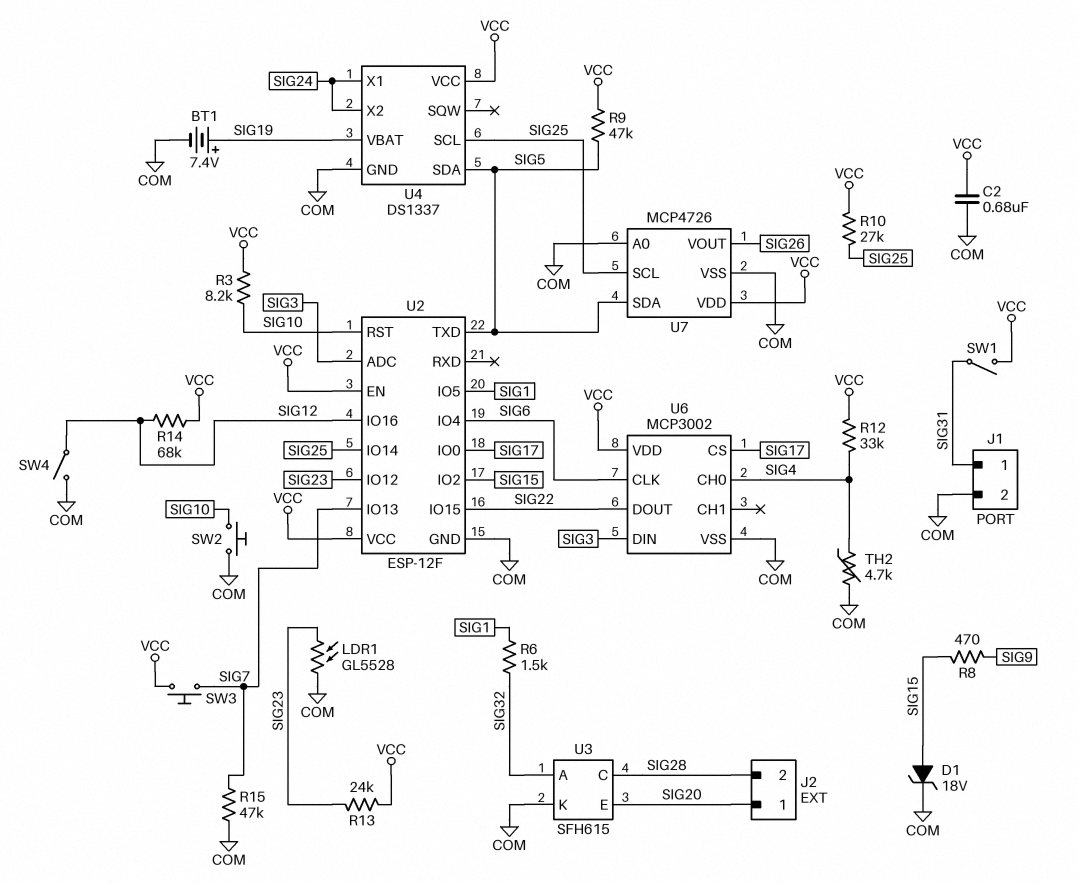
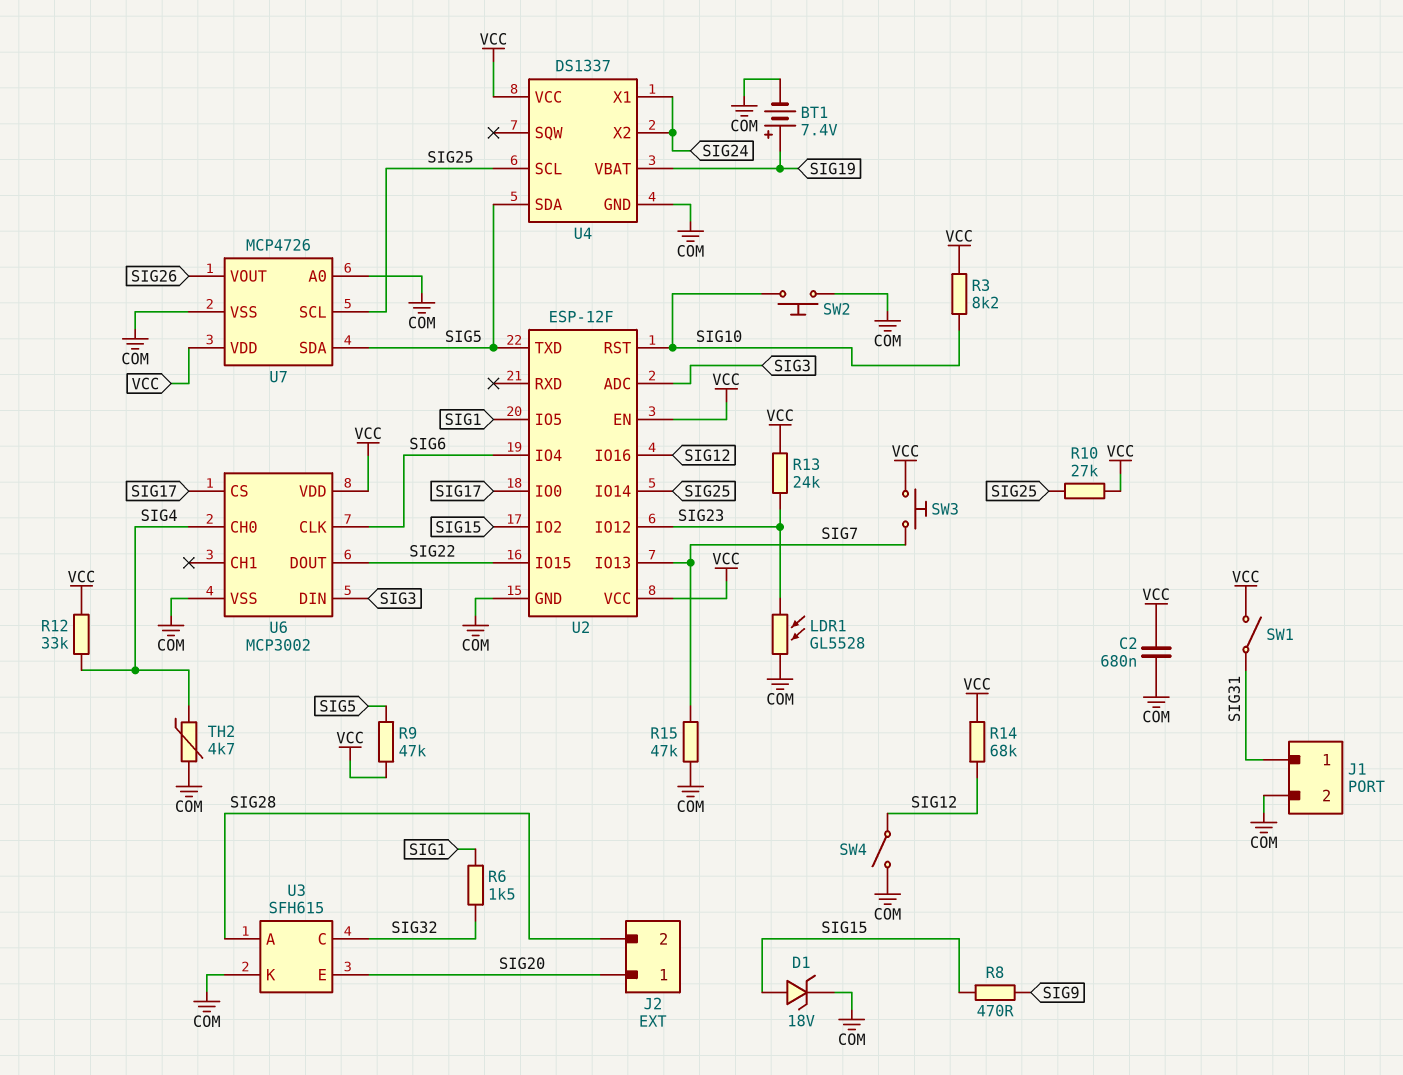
U3 pin A: SIG32 -> SIG28
U3 pin C: SIG28 -> SIG32

